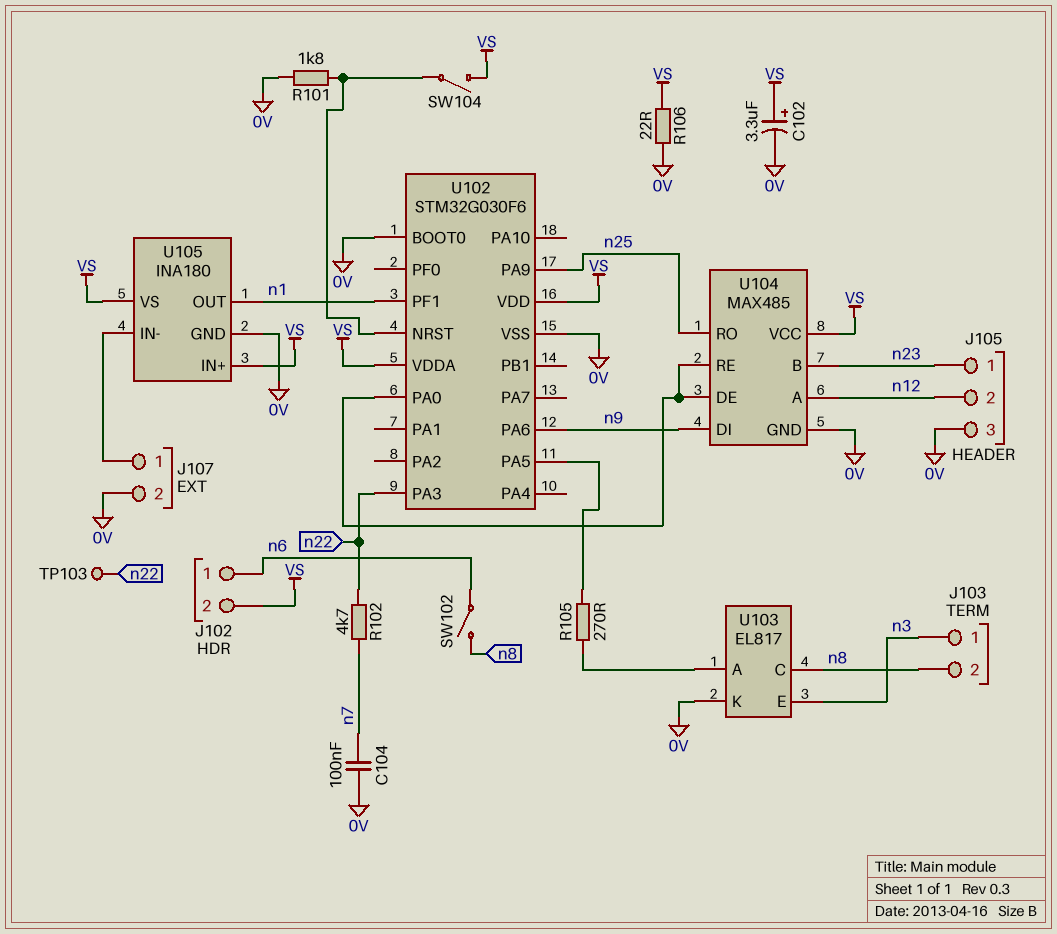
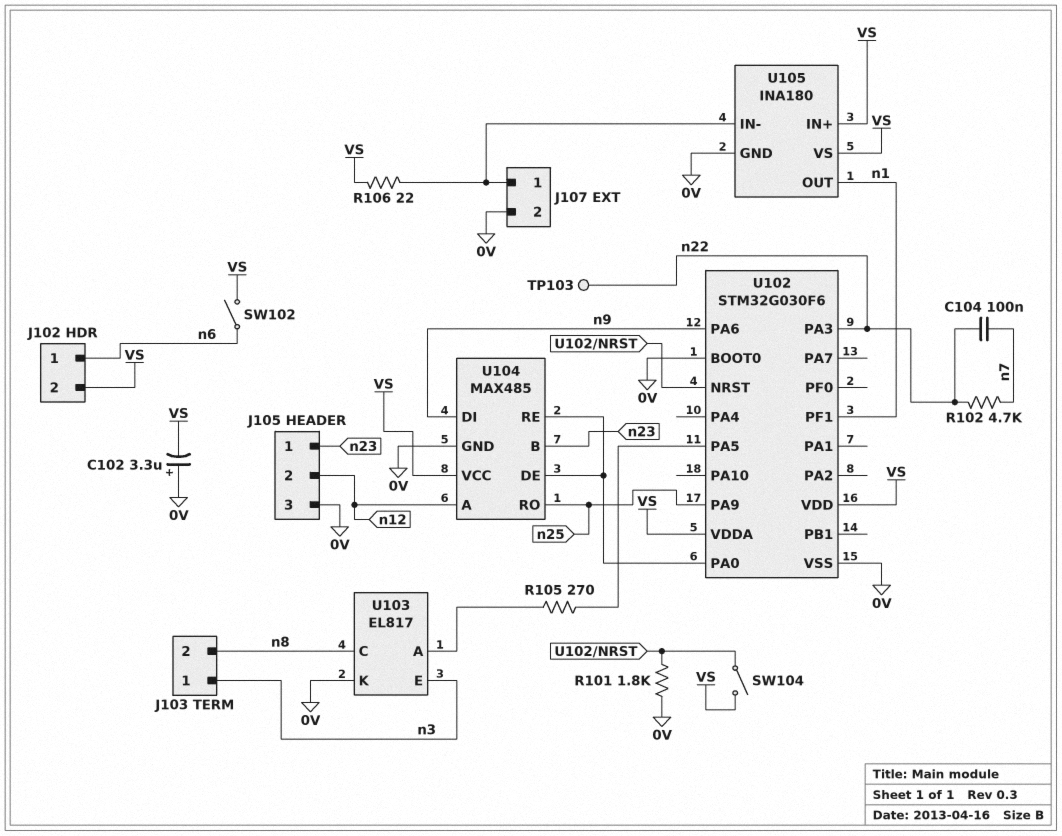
C102: 3.3uF (plus VS, minus 0V) -> 3.3uF (plus 0V, minus VS)
C104: 100nF (0V, n7) -> 100nF (n7, n22)
R106: 22 (0V, VS) -> 22 (J107/1, VS)
SW102: switch (n6, n8) -> switch (VS, n6)

